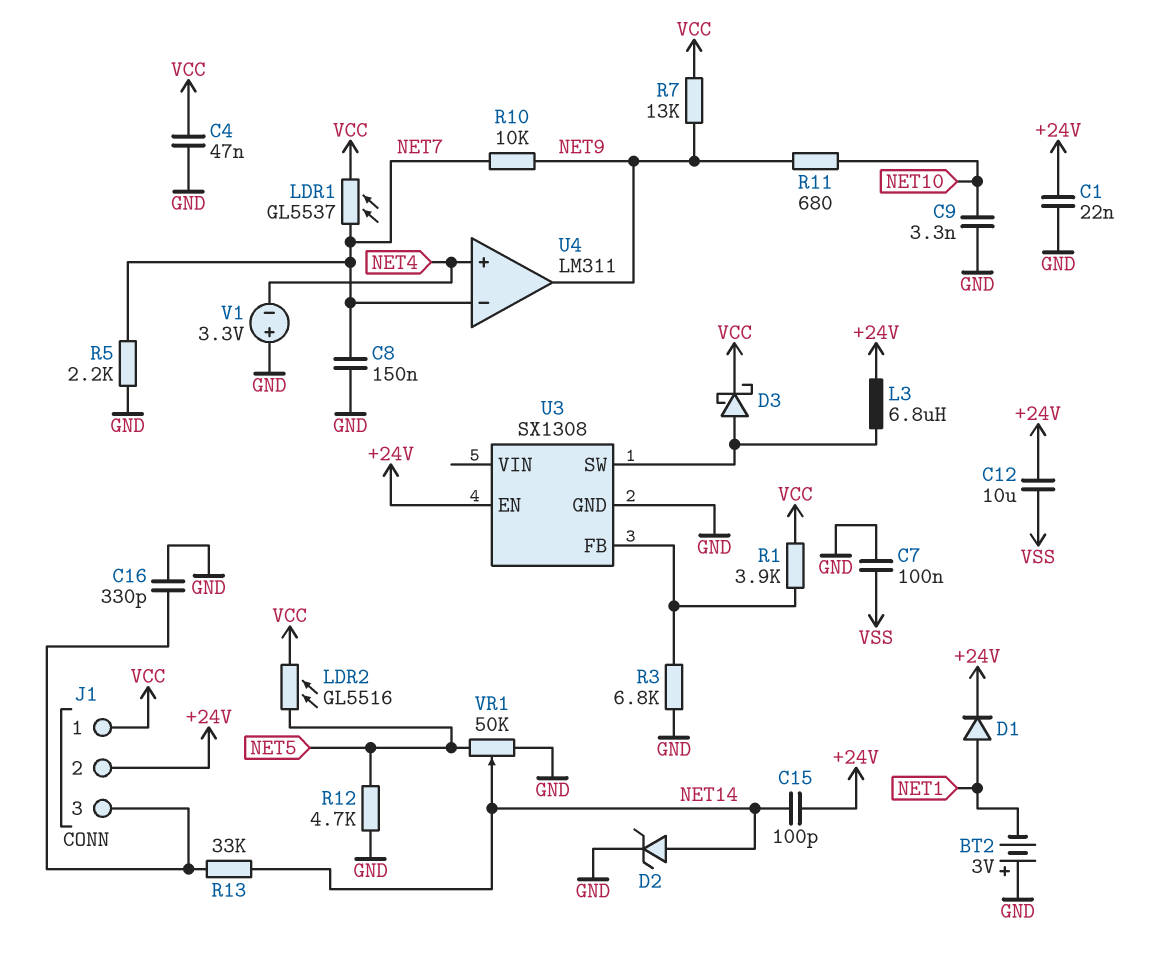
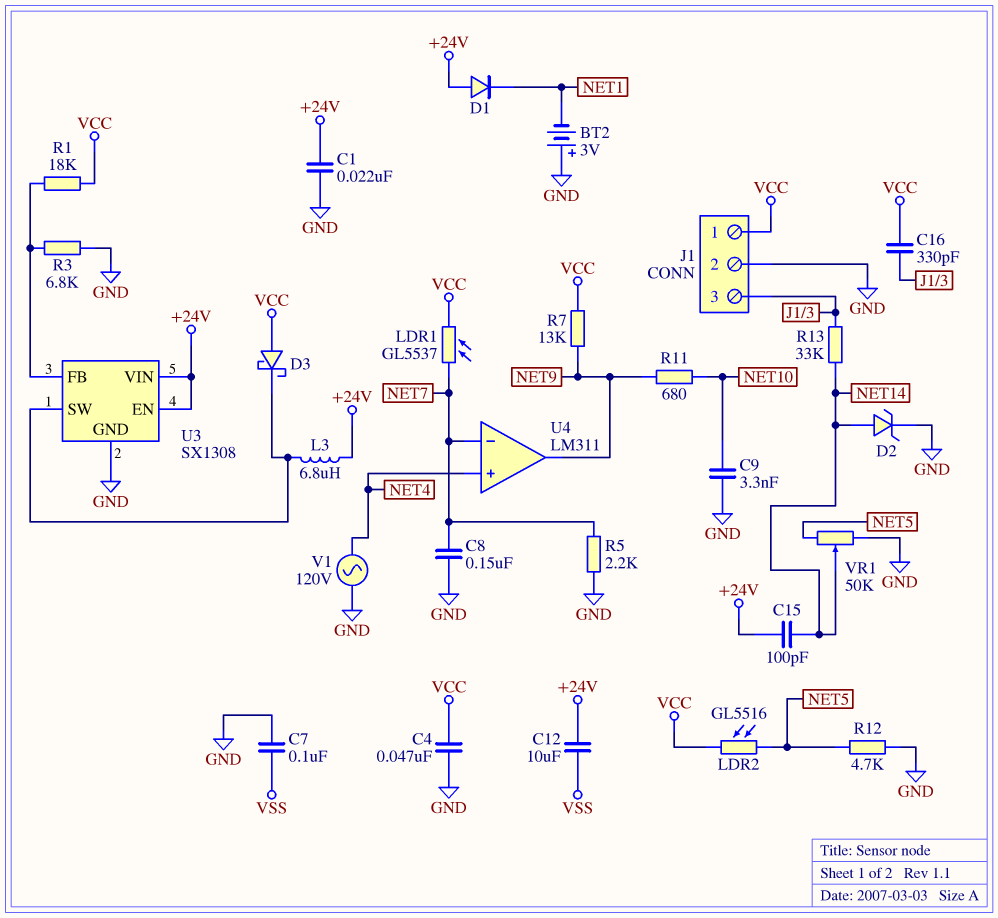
C16: 330pF (GND, J1/3) -> 330pF (J1/3, VCC)
D1: diode (A NET1, K +24V) -> diode (A +24V, K NET1)
D3: schottky (A U3/SW, K VCC) -> schottky (A VCC, K U3/SW)
J1 pin 2: +24V -> GND
R1: 3.9k (U3/FB, VCC) -> 18k (U3/FB, VCC)
R10: 10k (NET7, NET9) -> none
U3 pin VIN: none -> +24V
V1: 3.3V (plus GND, minus NET4) -> AC 120V (GND, NET4)

